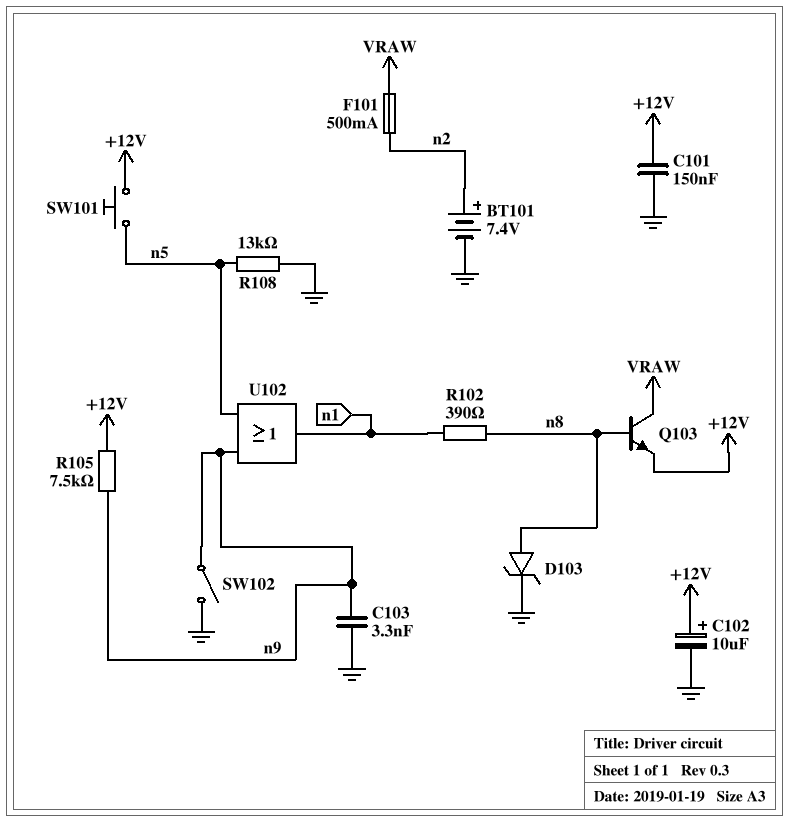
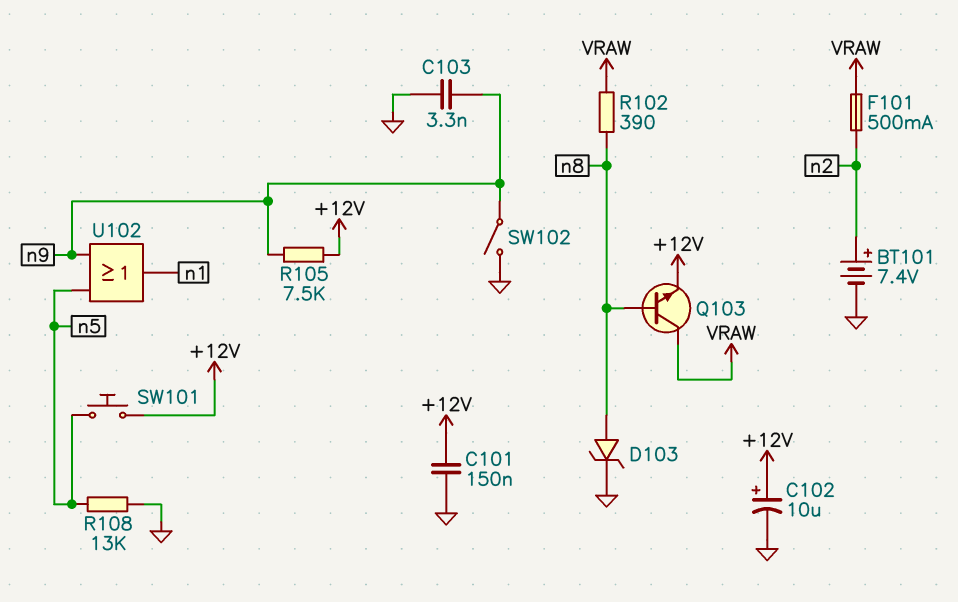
R102: 390 (n1, n8) -> 390 (VRAW, n8)

